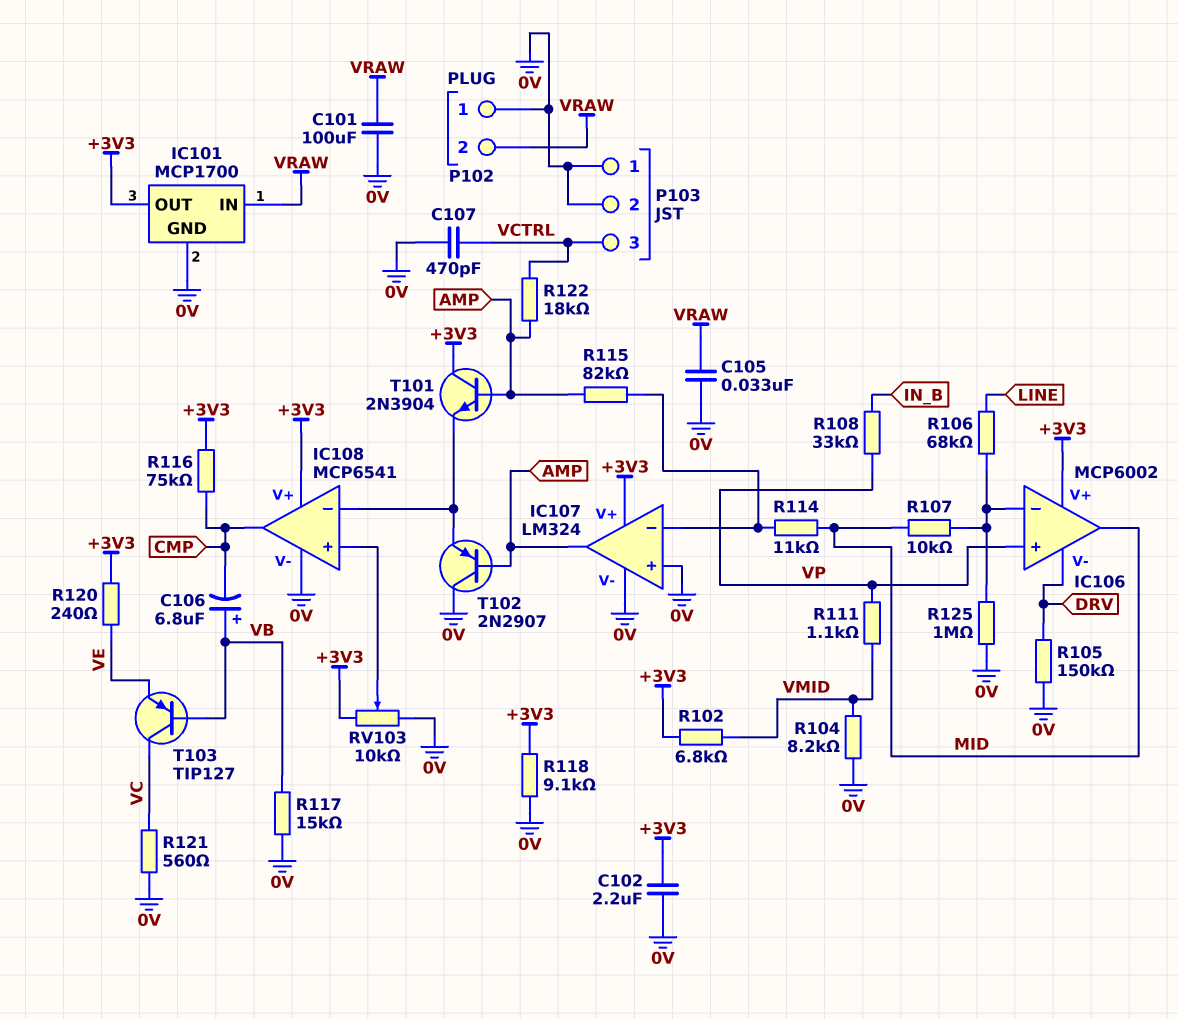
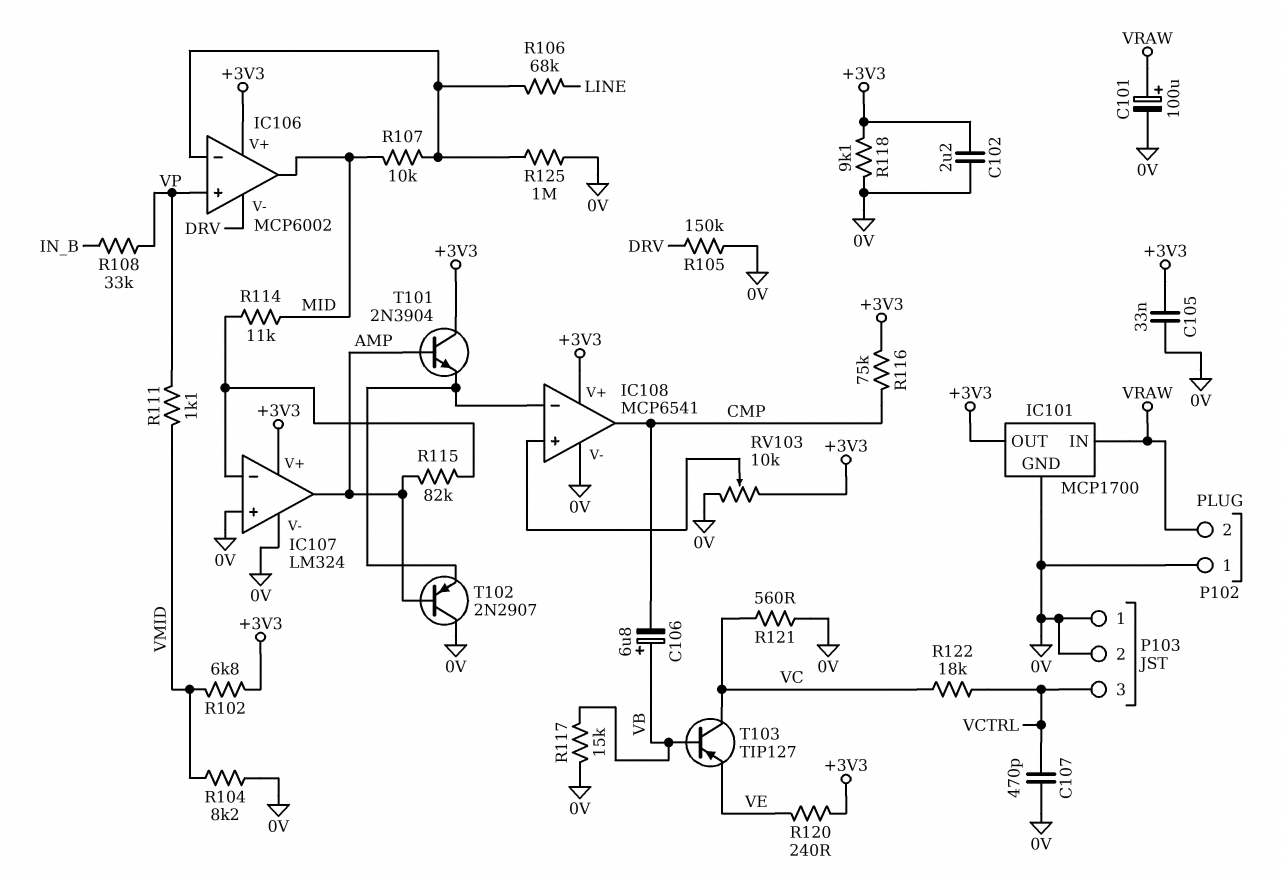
C101: 100uF (0V, VRAW) -> 100uF (plus VRAW, minus 0V)
C105: 33nF (0V, VRAW) -> 33nF (+3V3, 0V)
R122: 18k (AMP, VCTRL) -> 18k (VC, VCTRL)

